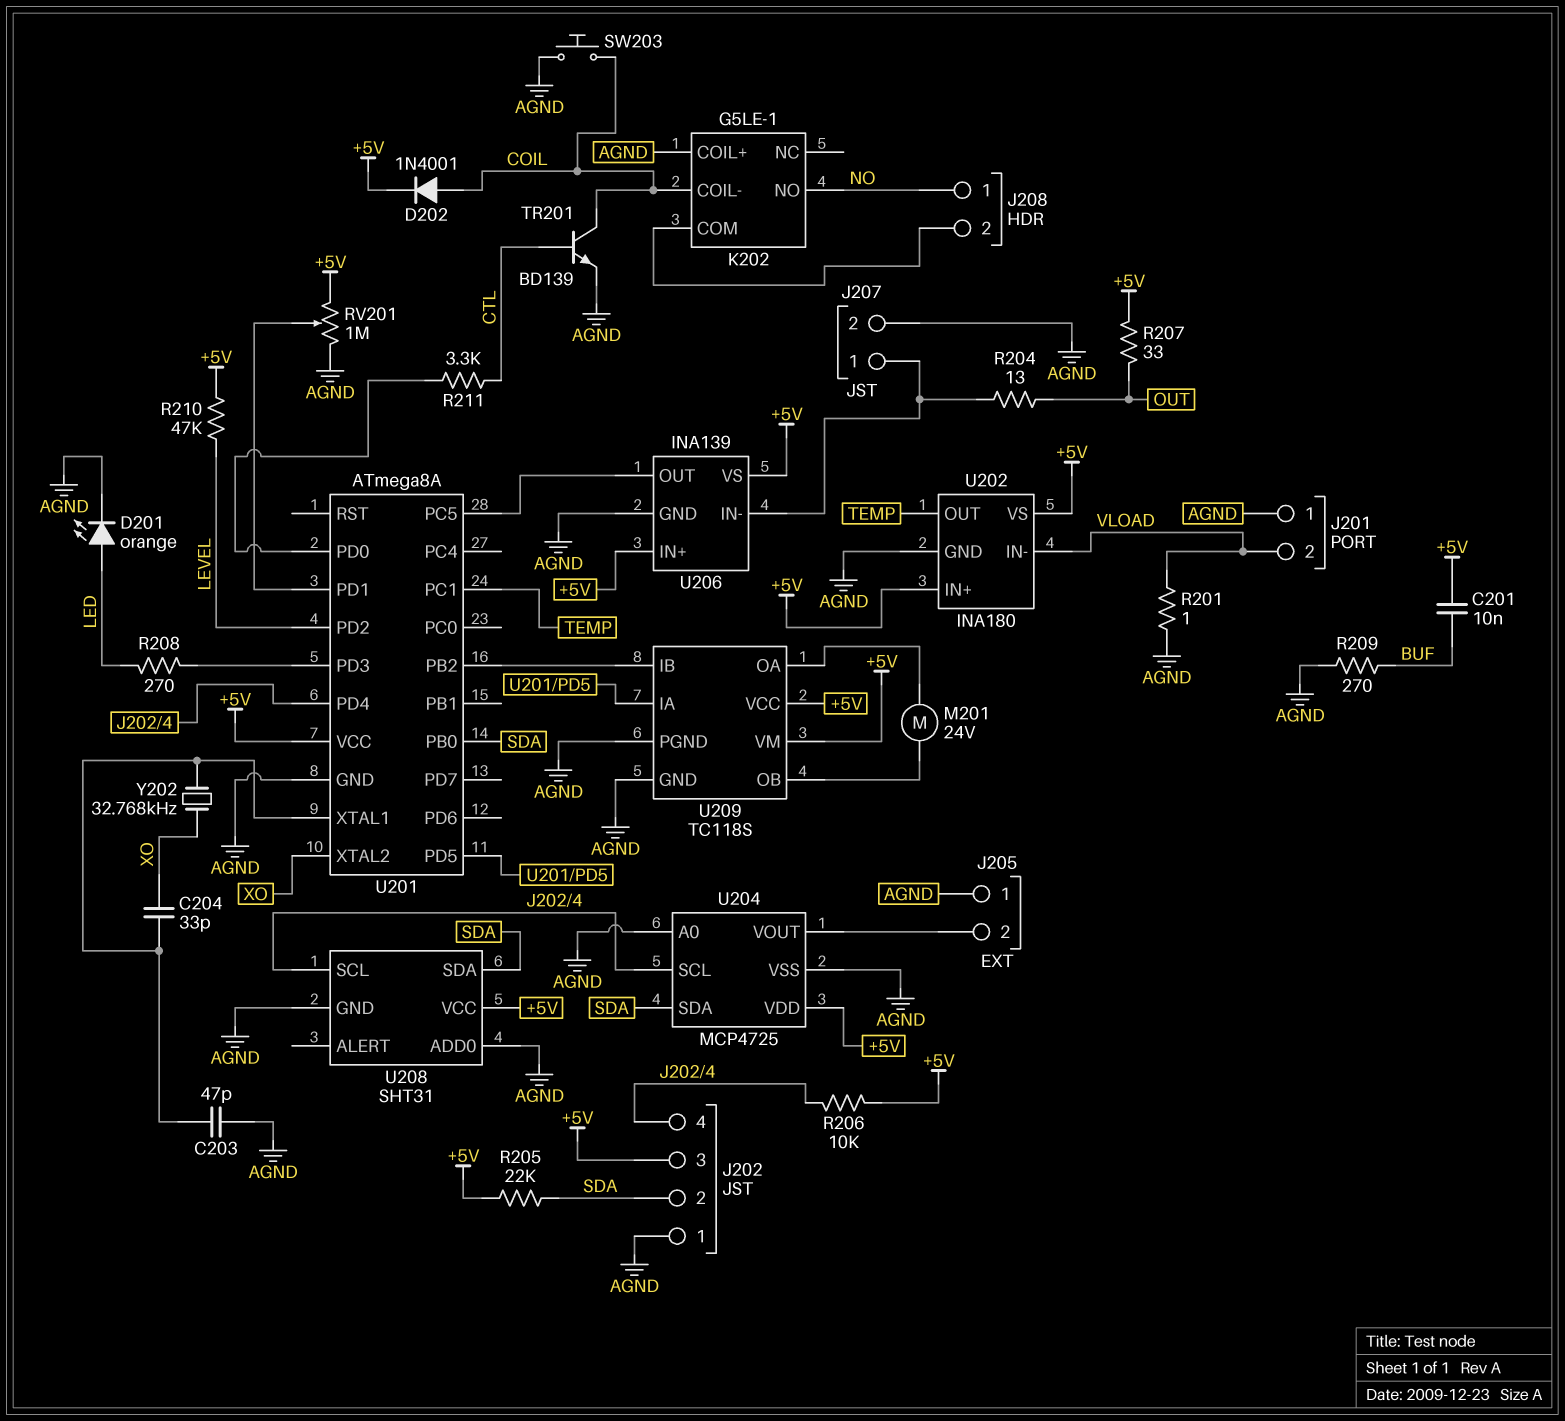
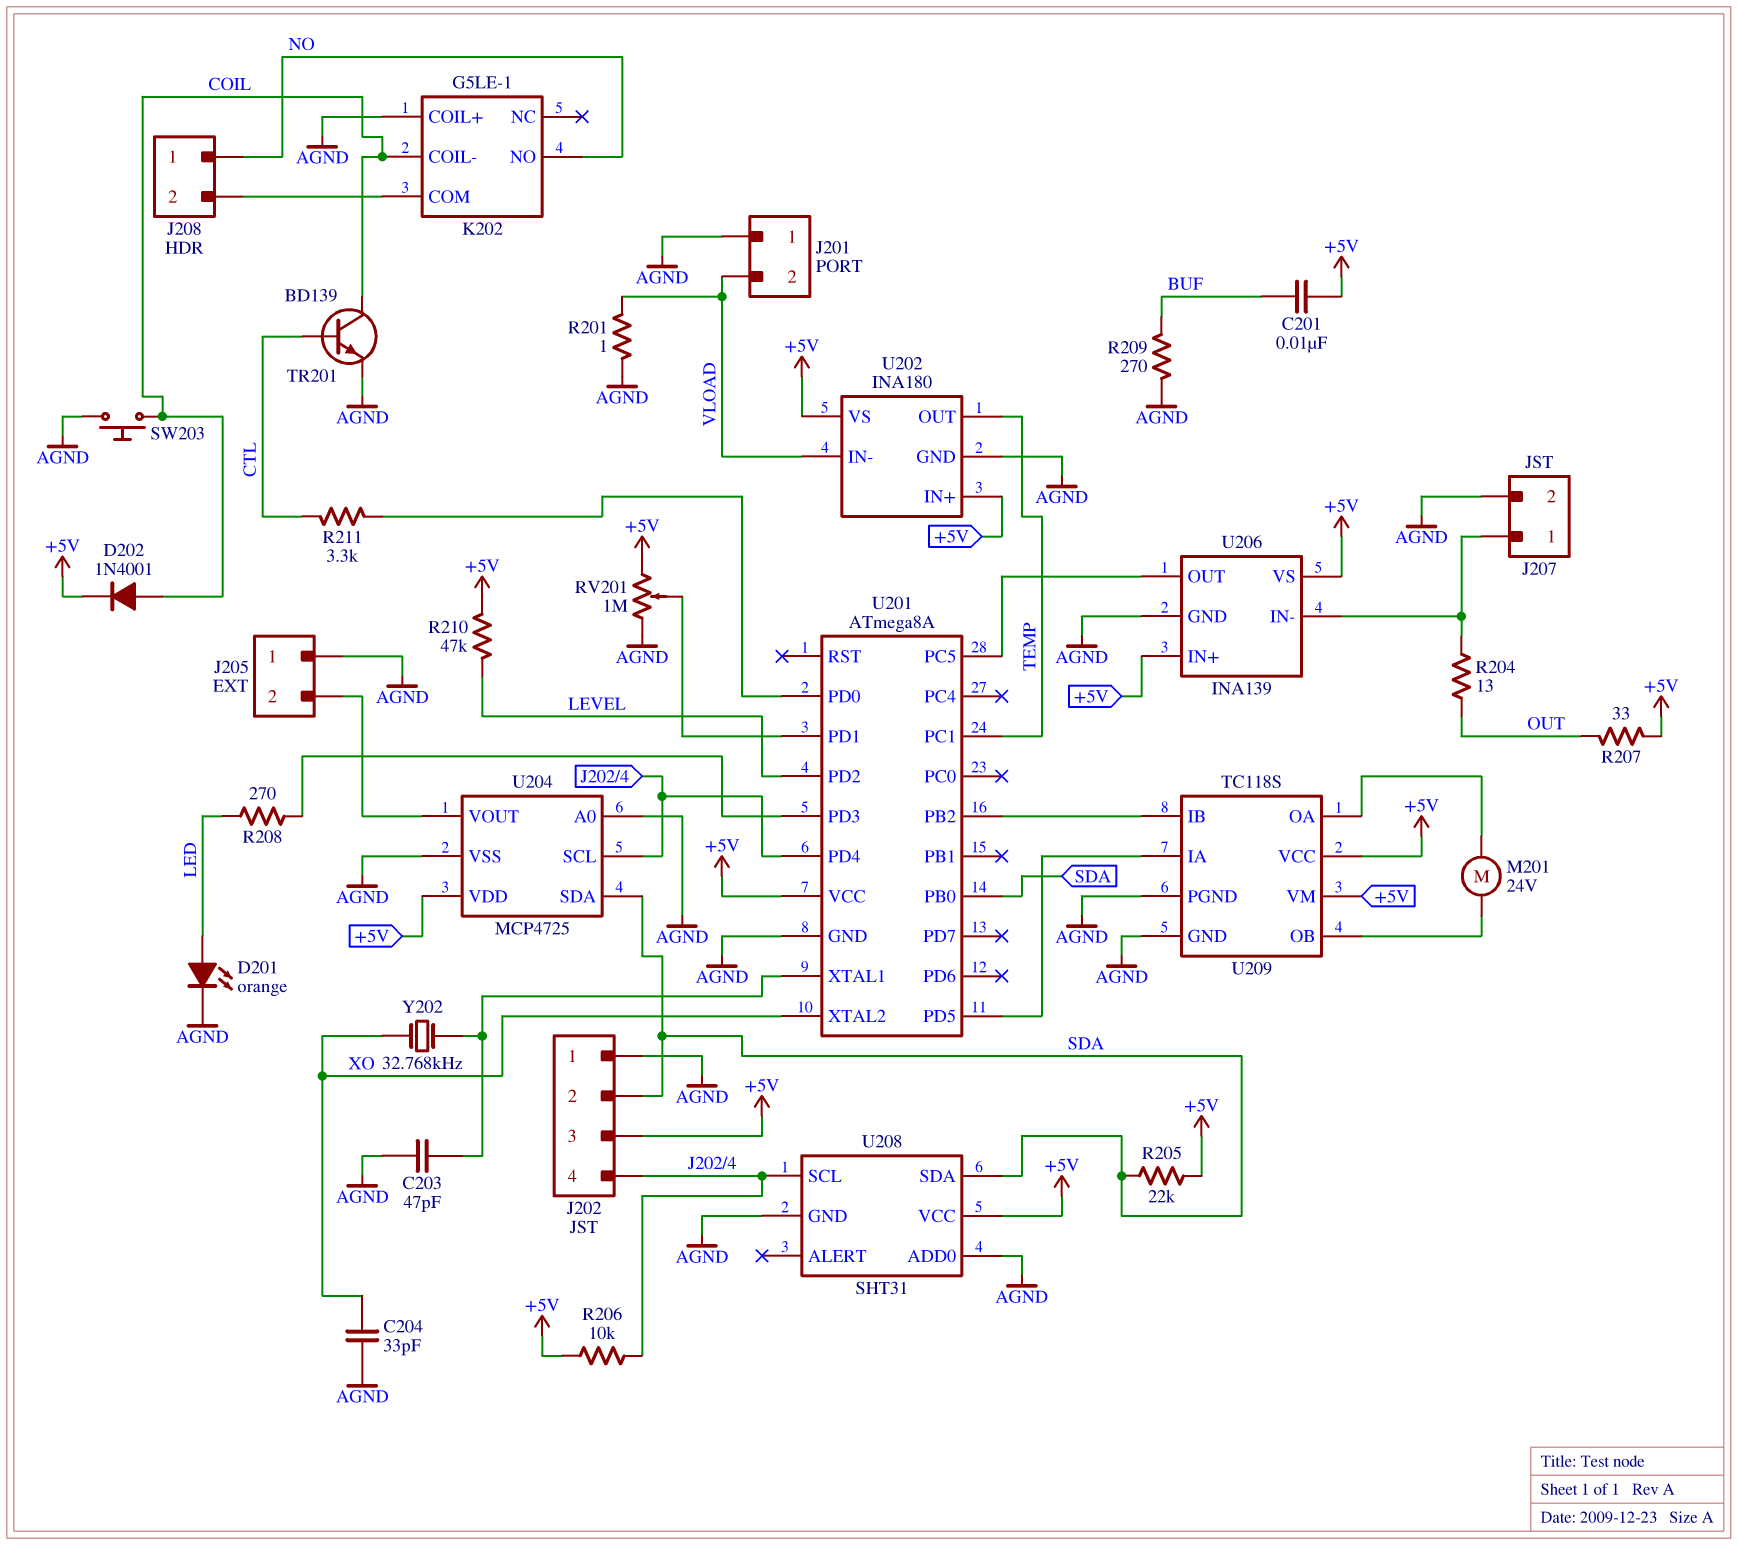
C204: 33pF (U201/XTAL1, XO) -> 33pF (AGND, XO)

